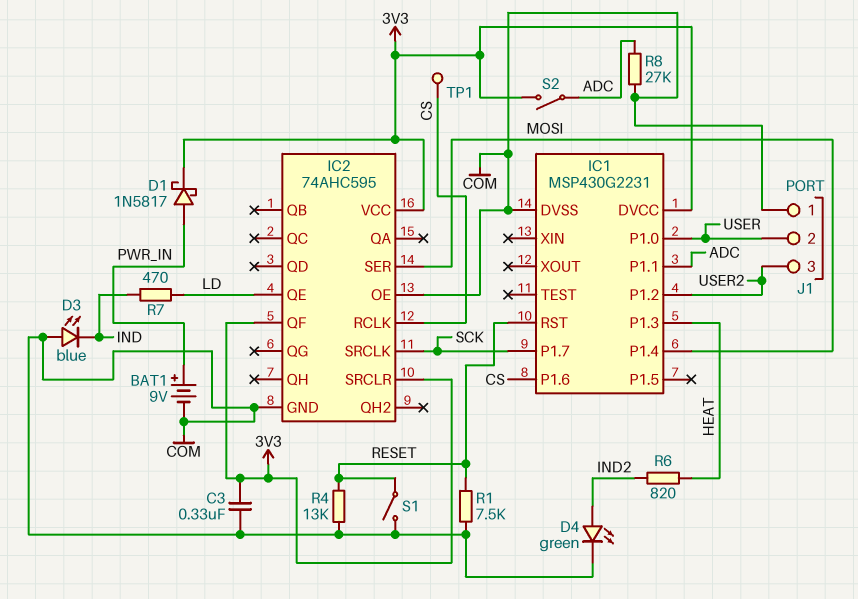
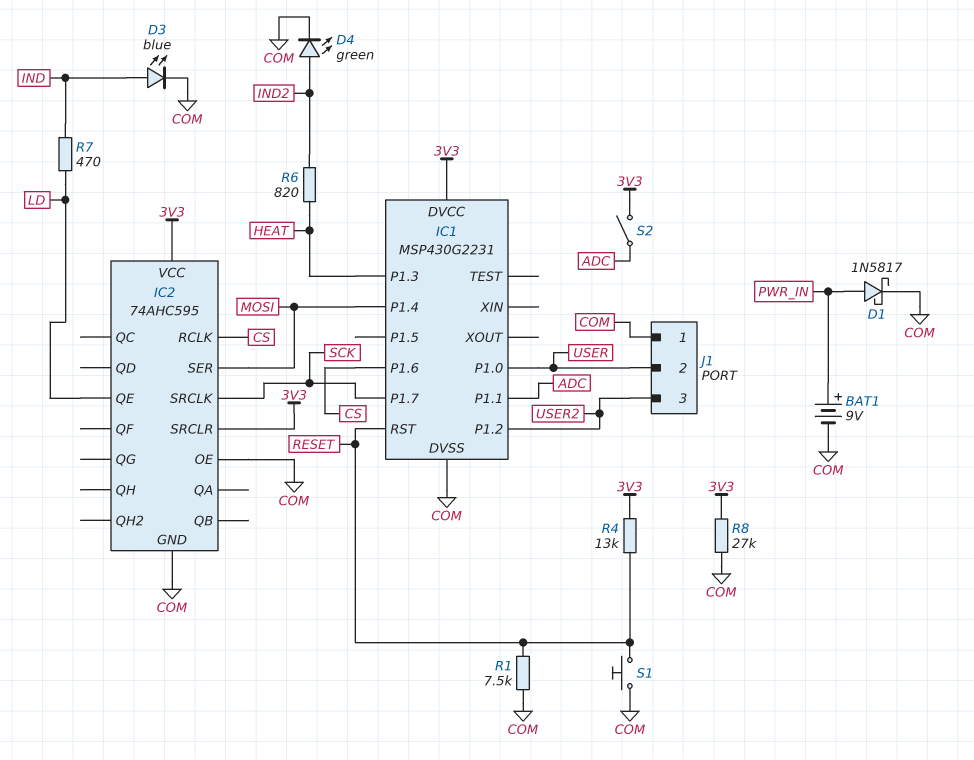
C3: 330nF (3V3, COM) -> none
D1: schottky 1N5817 (A PWR_IN, K 3V3) -> schottky 1N5817 (A PWR_IN, K COM)
D3: LED blue (A COM, K IND) -> LED blue (A IND, K COM)
IC2 pin QF: 3V3 -> none
R4: 13k (COM, RESET) -> 13k (3V3, RESET)
R8: 27k (ADC, COM) -> 27k (3V3, COM)
S1: switch (COM, RESET) -> button (COM, RESET)
TP1: test point (CS) -> none

